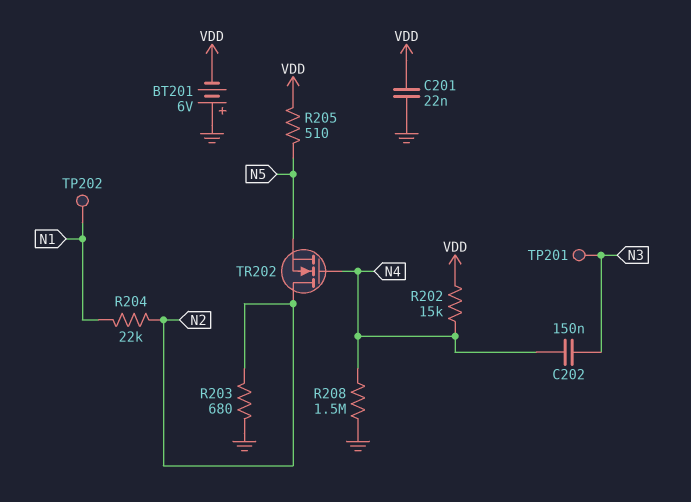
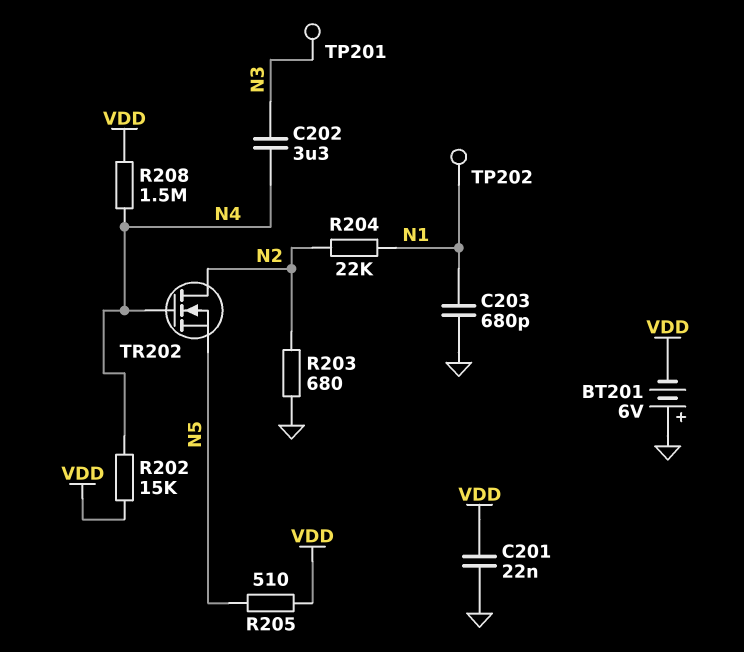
C202: 150nF (N3, N4) -> 3.3uF (N3, N4)
C203: none -> 680pF (GND, N1)
R208: 1.5M (GND, N4) -> 1.5M (N4, VDD)

